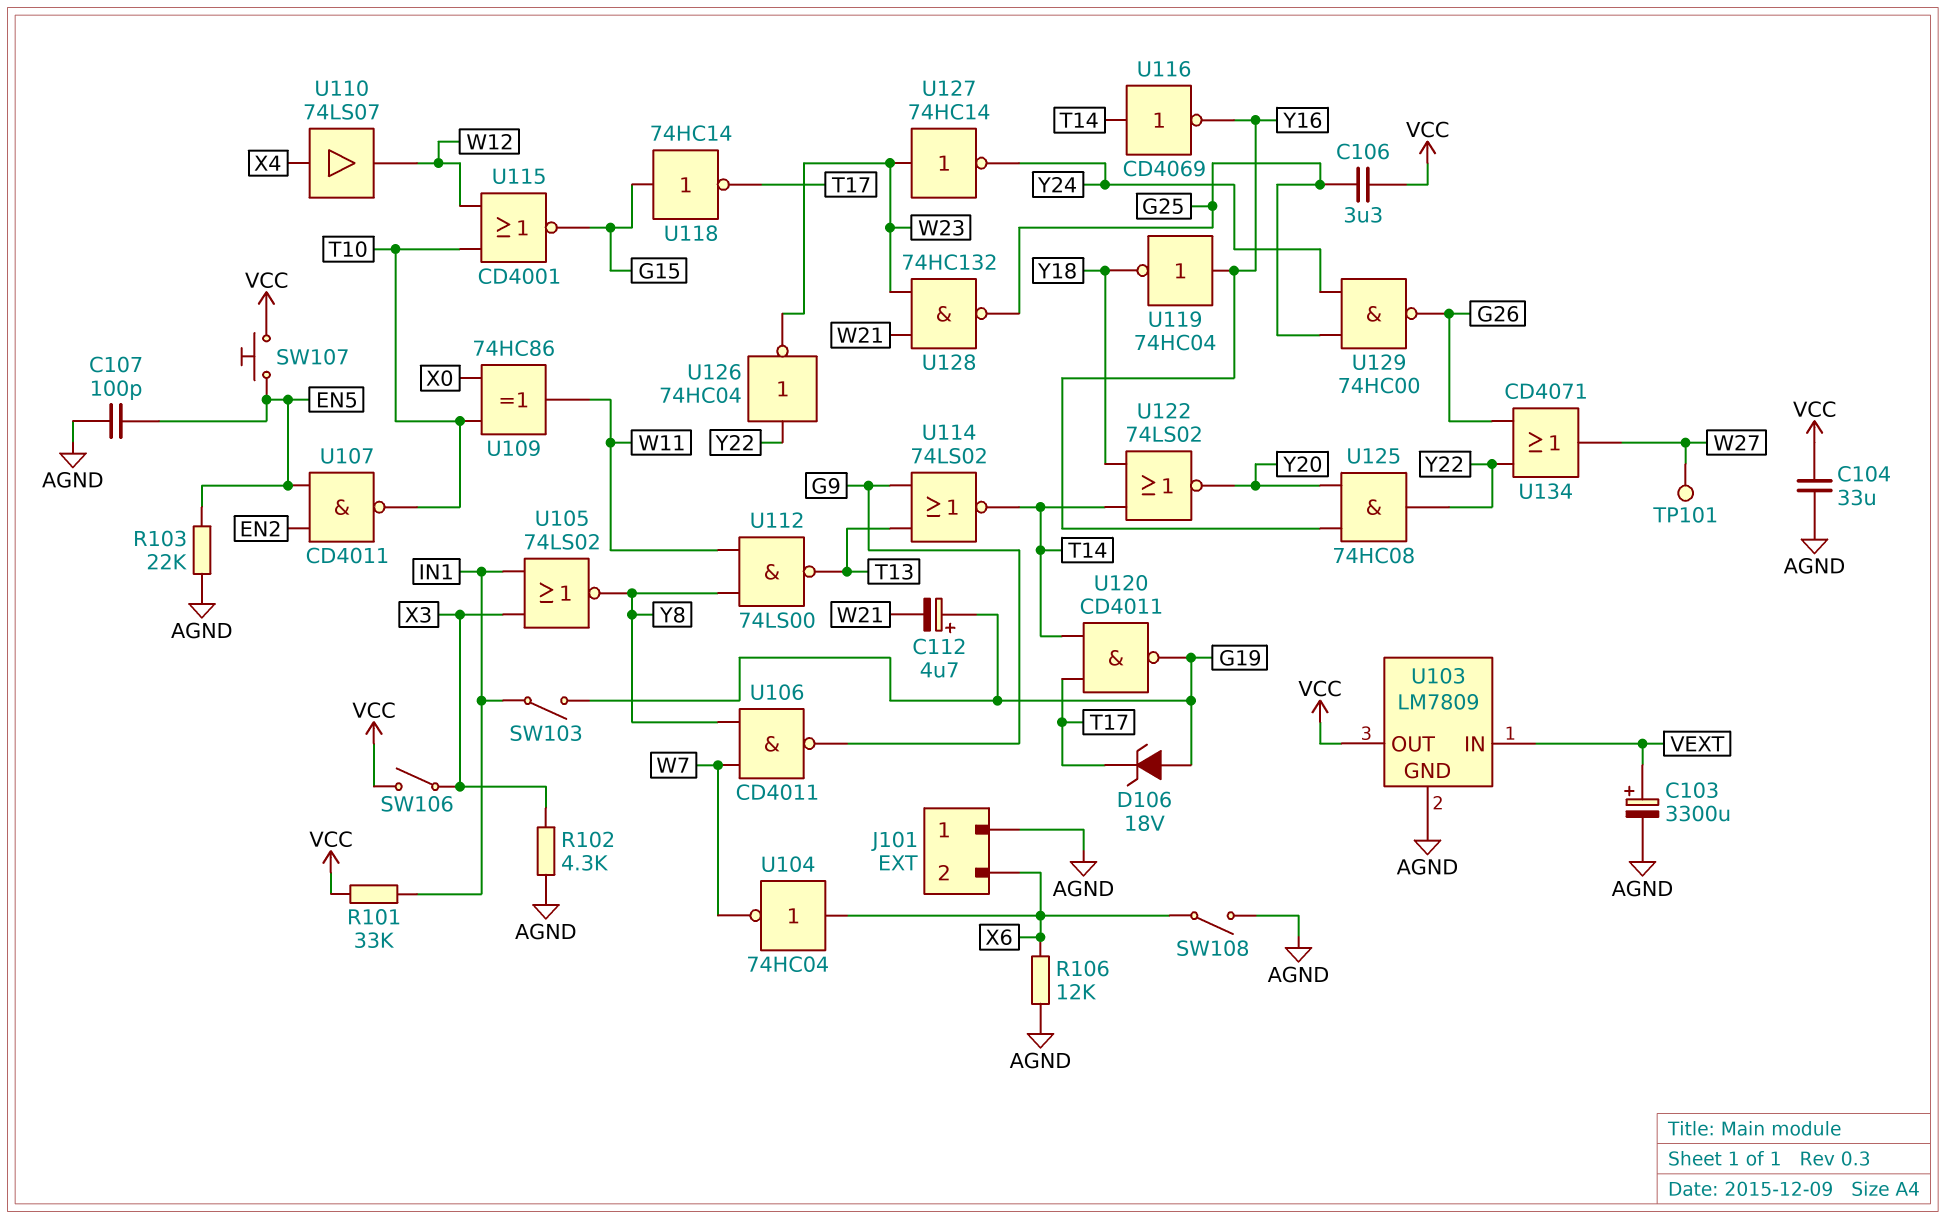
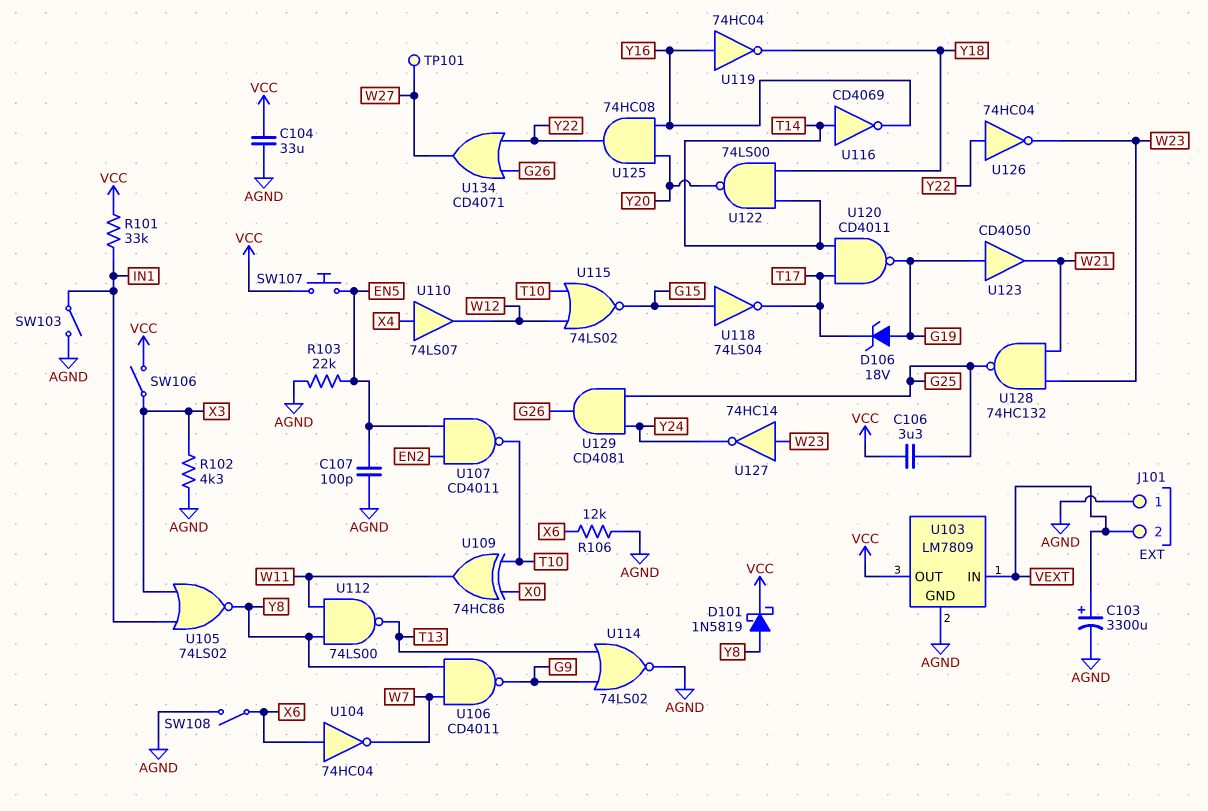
C112: 4.7uF (plus G19, minus W21) -> none
D101: none -> schottky 1N5819 (A Y8, K VCC)
J101 pin 2: X6 -> VEXT
SW103: switch (G19, IN1) -> switch (AGND, IN1)
U114: NOR 74LS02 (in G9, in T13, out T14) -> NOR 74LS02 (in G9, in T13, out AGND)
U115: NOR CD4001 (in T10, in W12, out G15) -> NOR 74LS02 (in T10, in W12, out G15)
U118: NOT 74HC14 (in G15, out T17) -> NOT 74LS04 (in G15, out T17)
U122: NOR 74LS02 (in T14, in Y18, out Y20) -> NAND 74LS00 (in T14, in Y18, out Y20)
U123: none -> buffer CD4050 (in G19, out W21)
U129: NAND 74HC00 (in G25, in Y24, out G26) -> AND CD4081 (in G25, in Y24, out G26)

